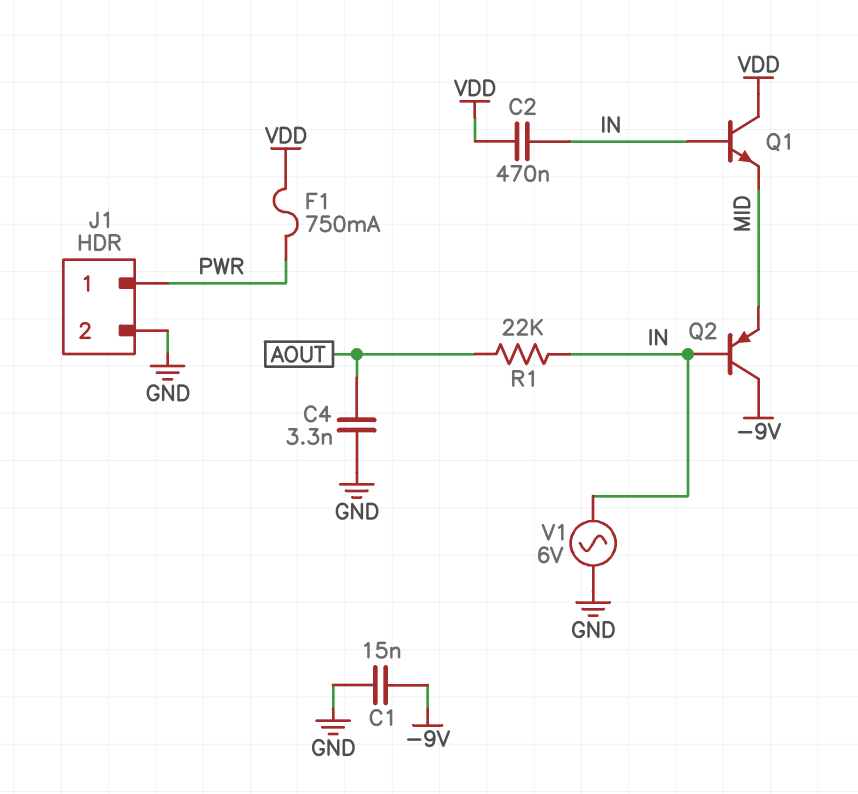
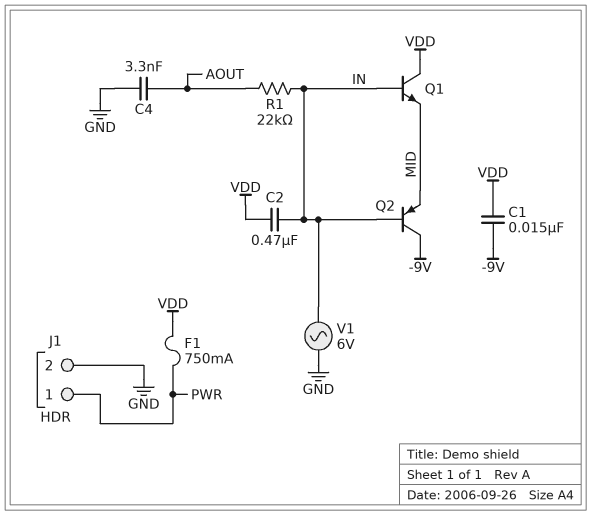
C1: 15nF (-9V, GND) -> 15nF (-9V, VDD)

